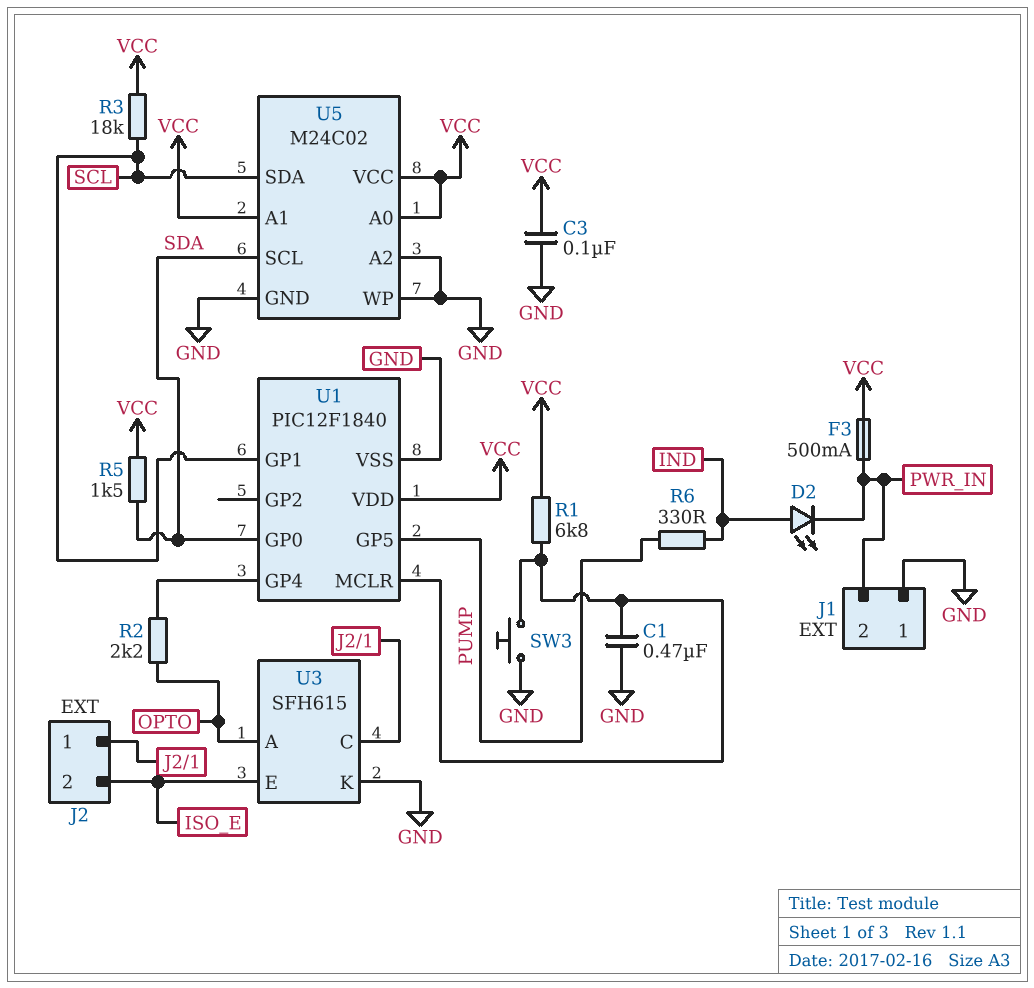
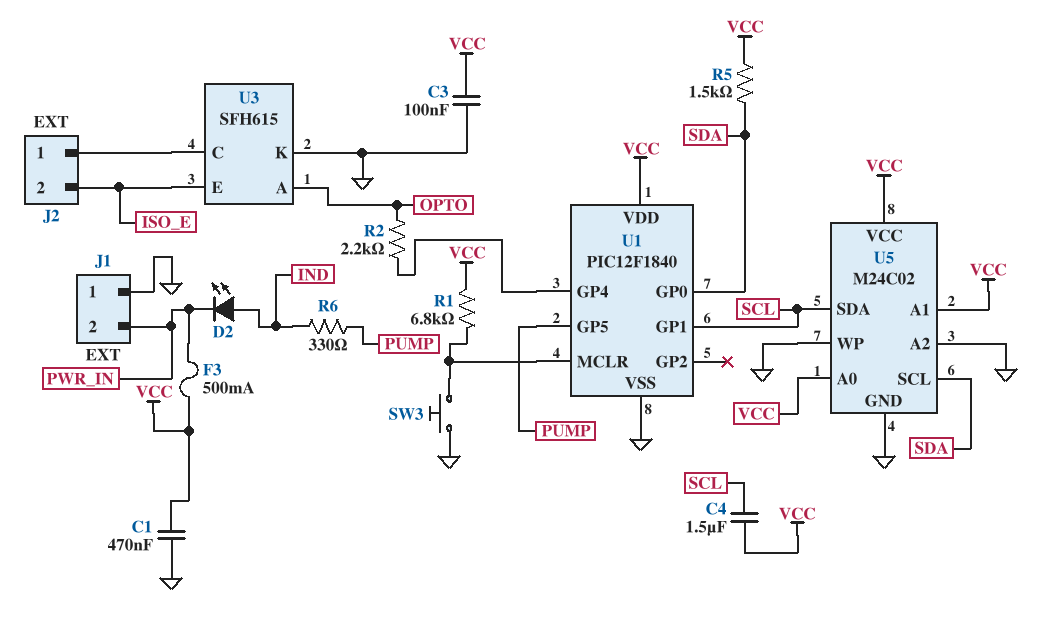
C1: 470nF (GND, U1/MCLR) -> 470nF (GND, VCC)
C4: none -> 1.5uF (SCL, VCC)
R3: 18k (SCL, VCC) -> none

